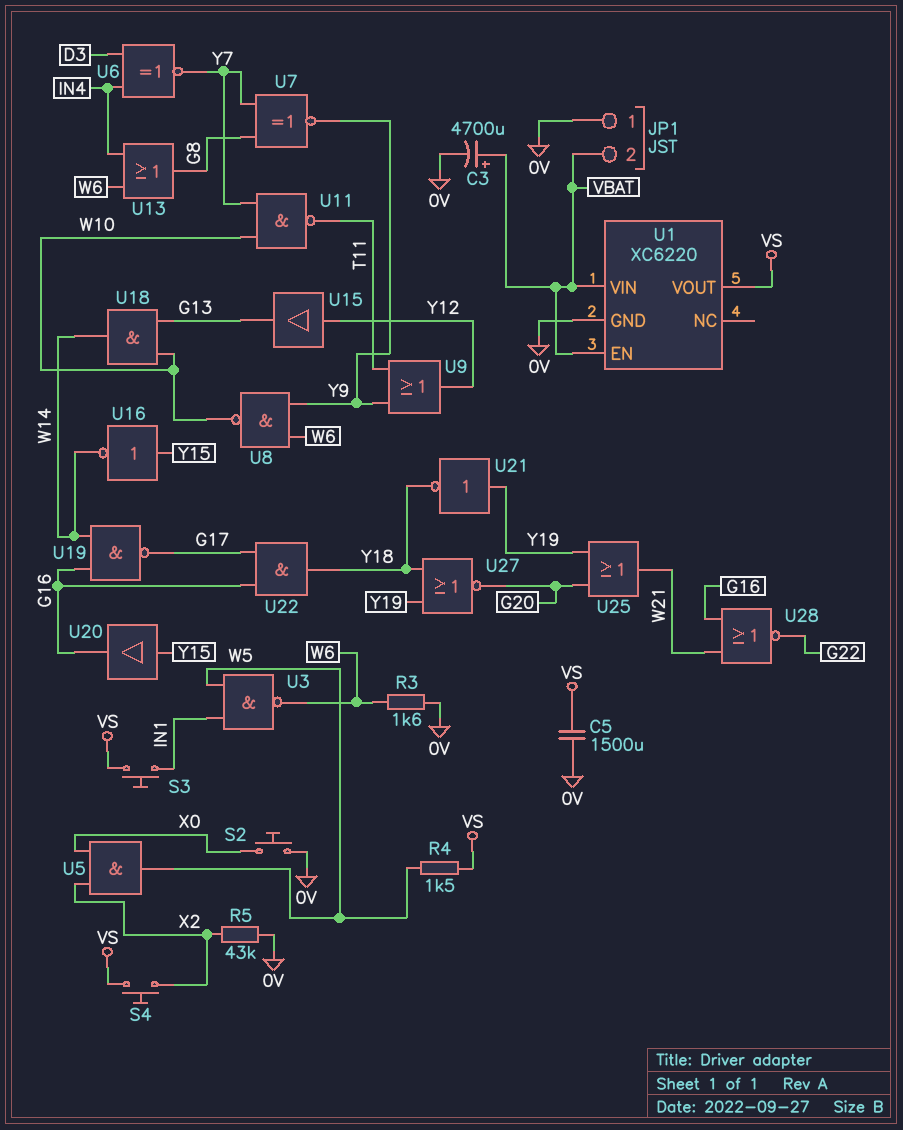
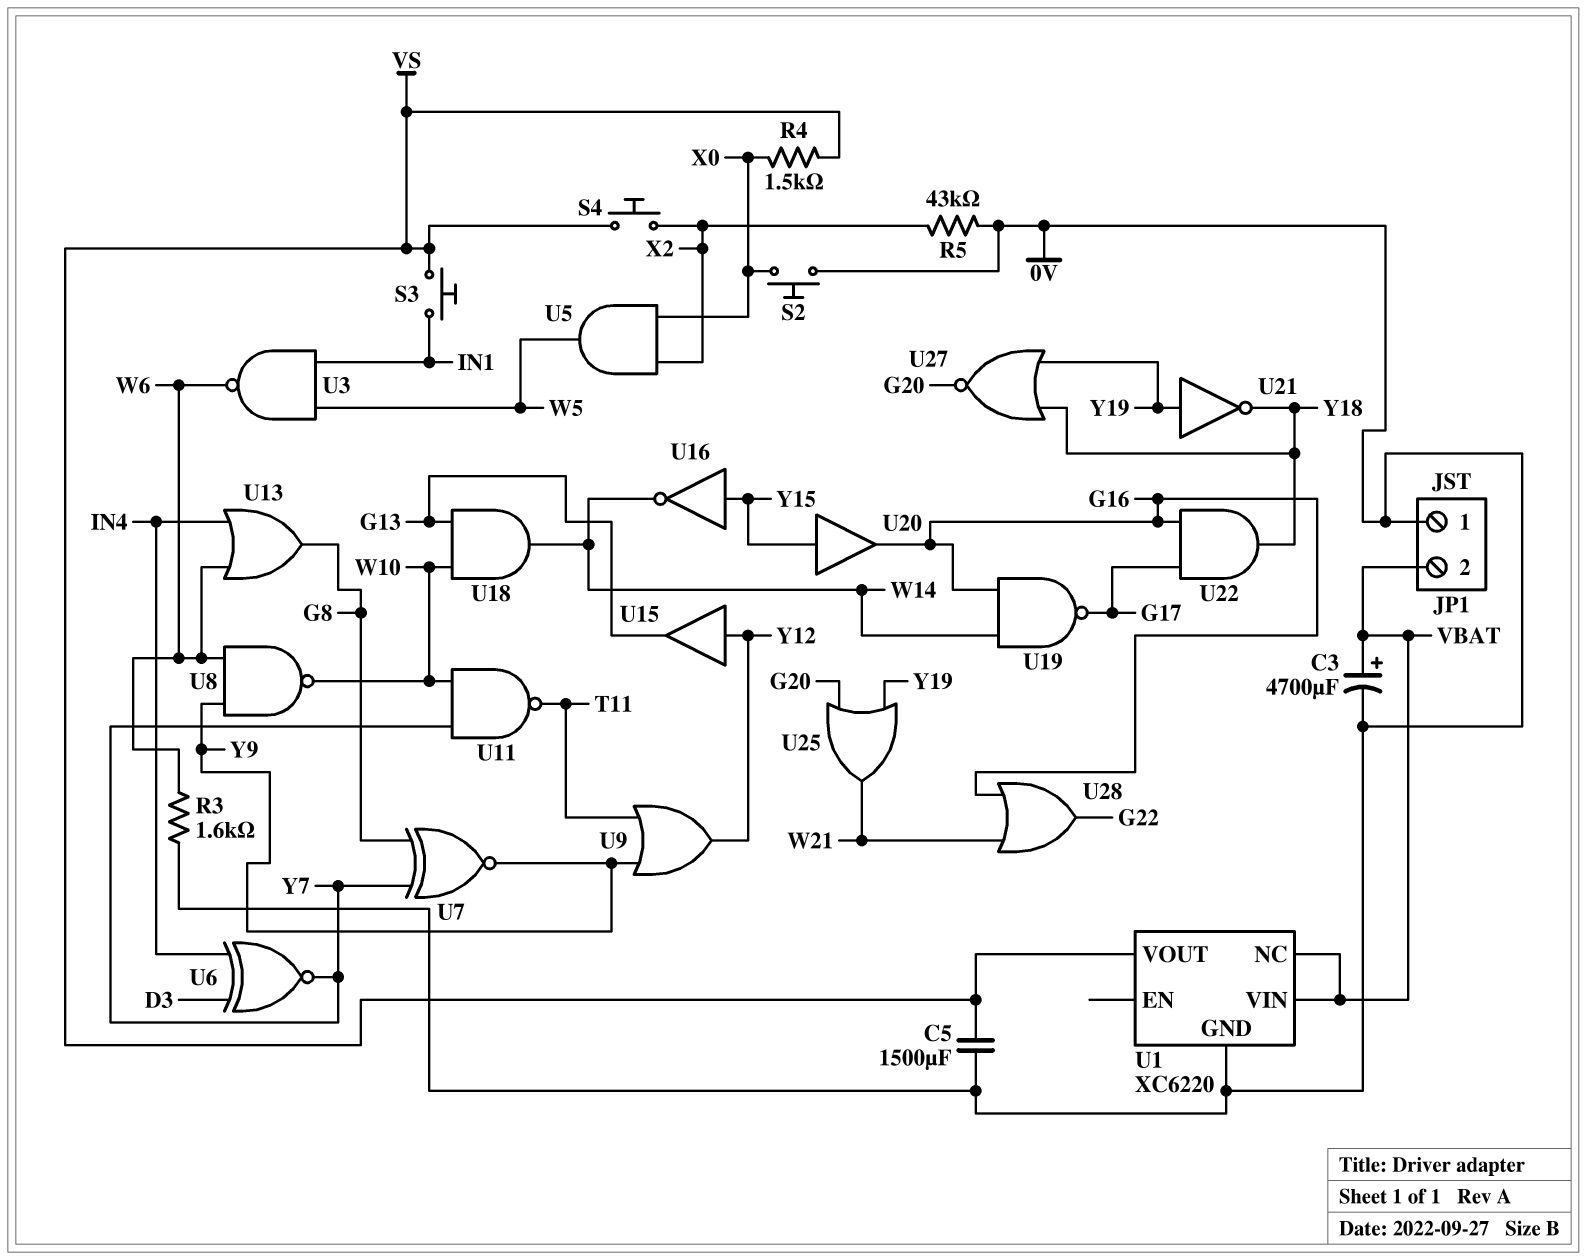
R4: 1.5k (VS, W5) -> 1.5k (VS, X0)
U1 pin EN: VBAT -> none
U1 pin NC: none -> VBAT
U28: NOR (in G16, in W21, out G22) -> OR (in G16, in W21, out G22)

